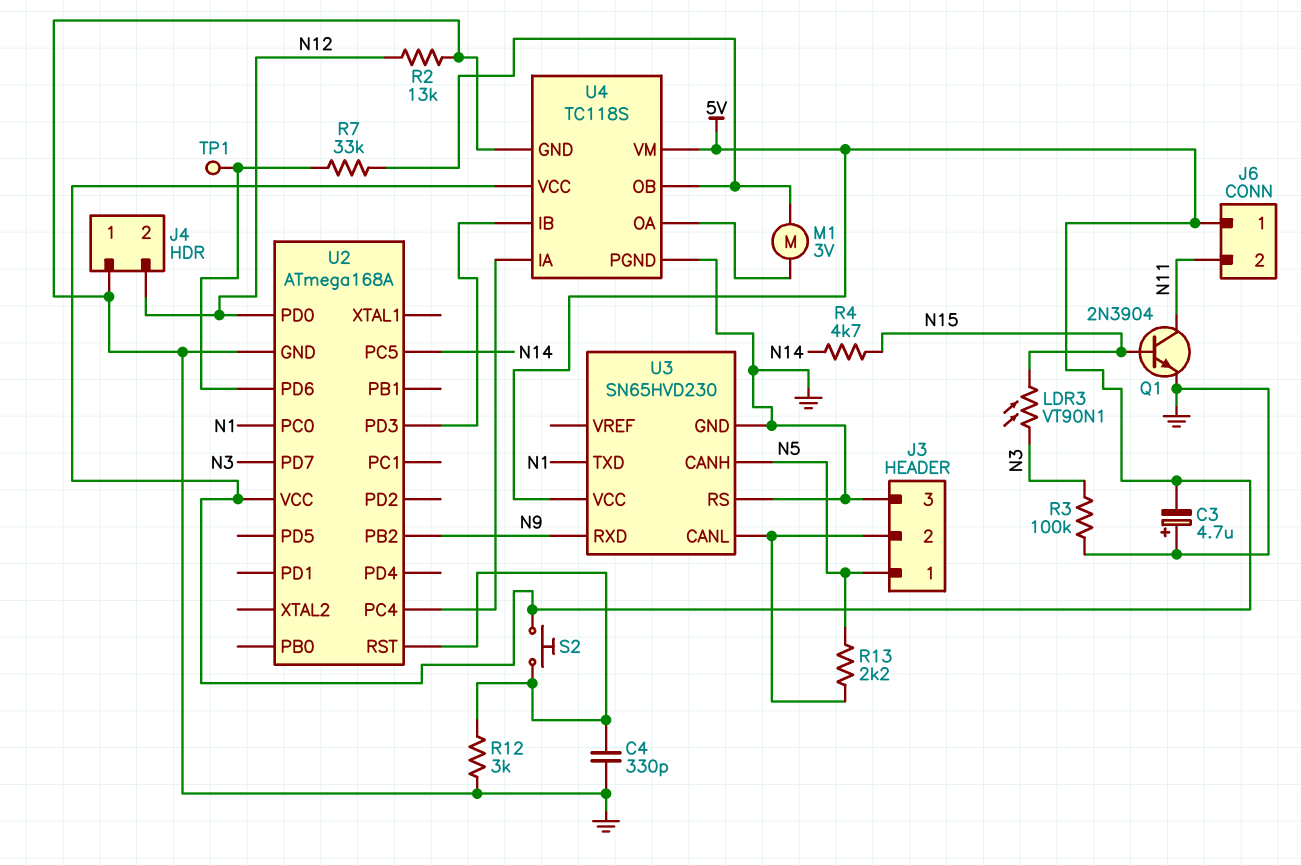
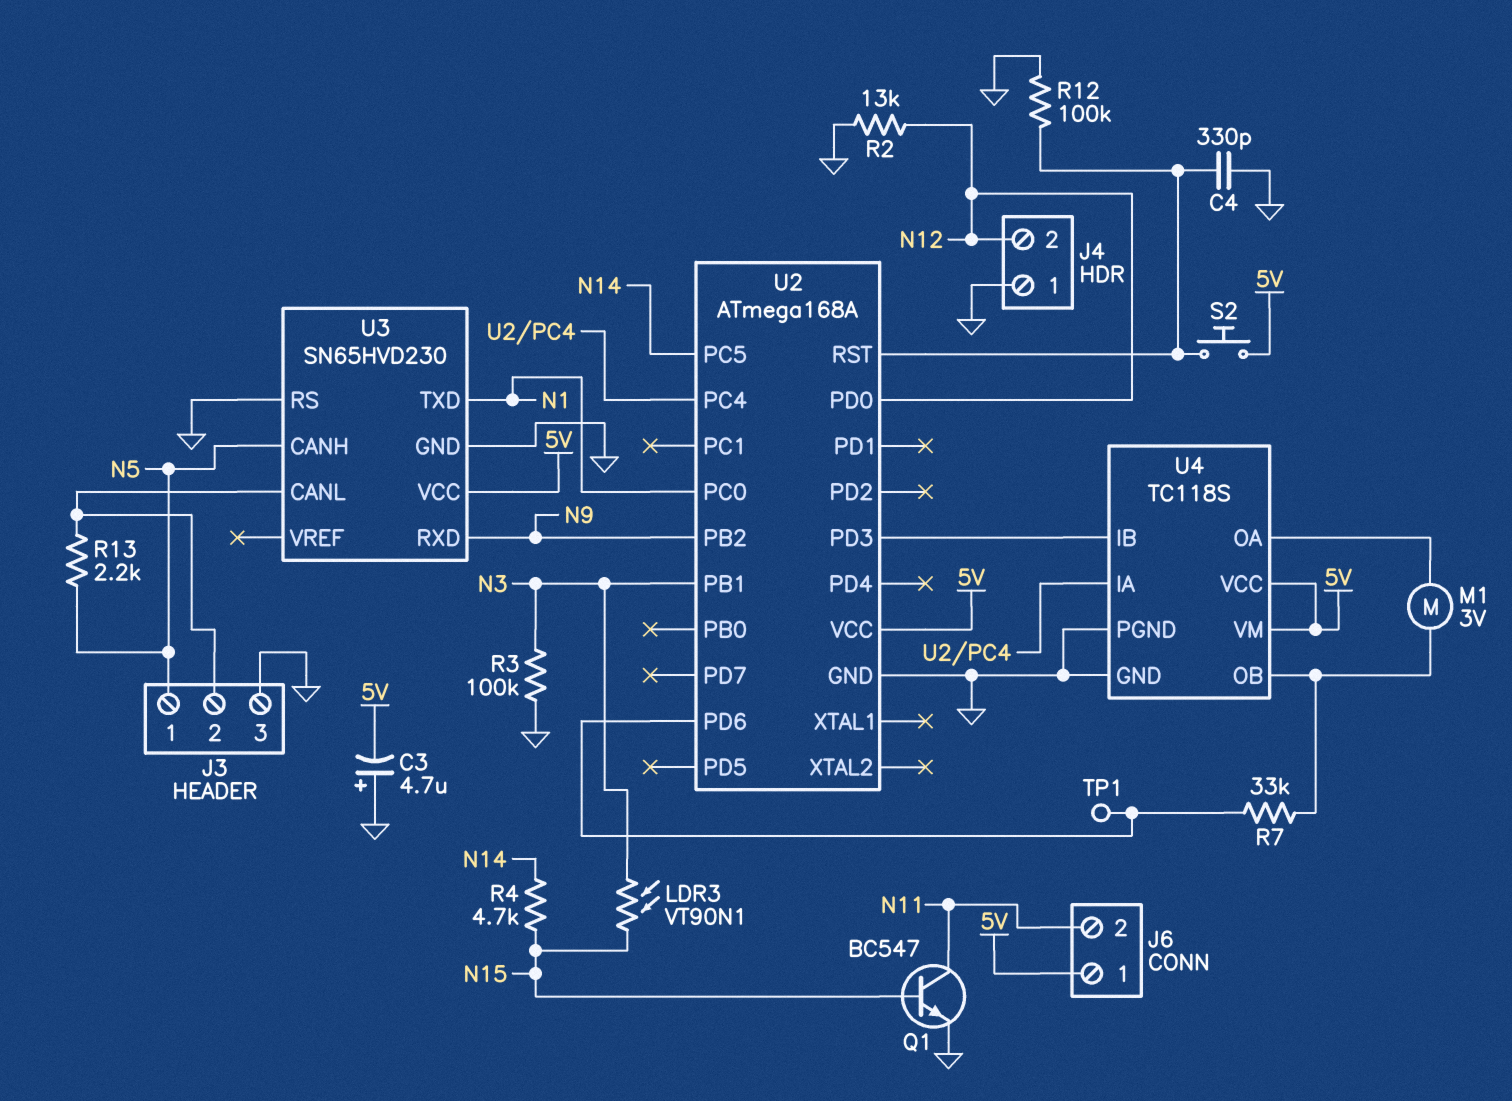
Q1: NPN 2N3904 (B N15, C N11, E GND) -> NPN BC547 (B N15, C N11, E GND)
R12: 3k (GND, U2/RST) -> 100k (GND, U2/RST)
U2 pin PB1: none -> N3
U2 pin PD7: N3 -> none

